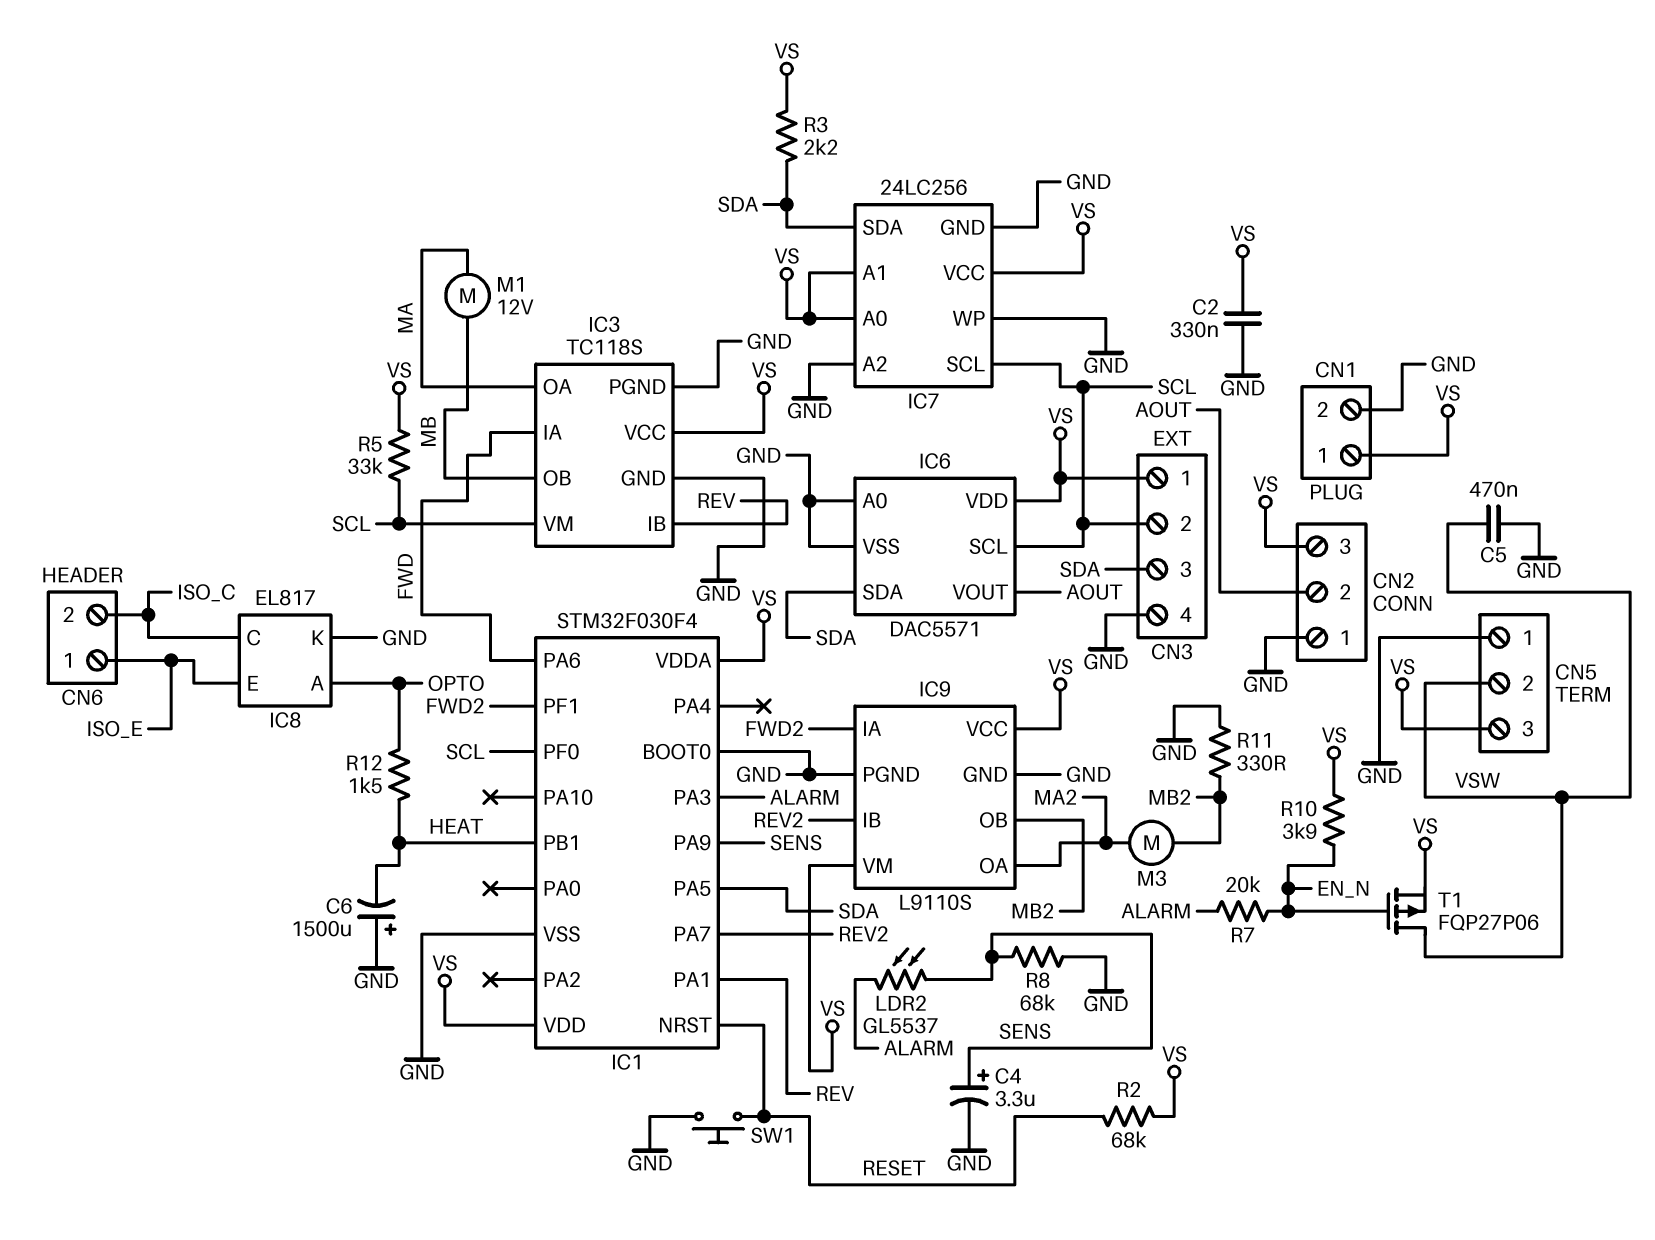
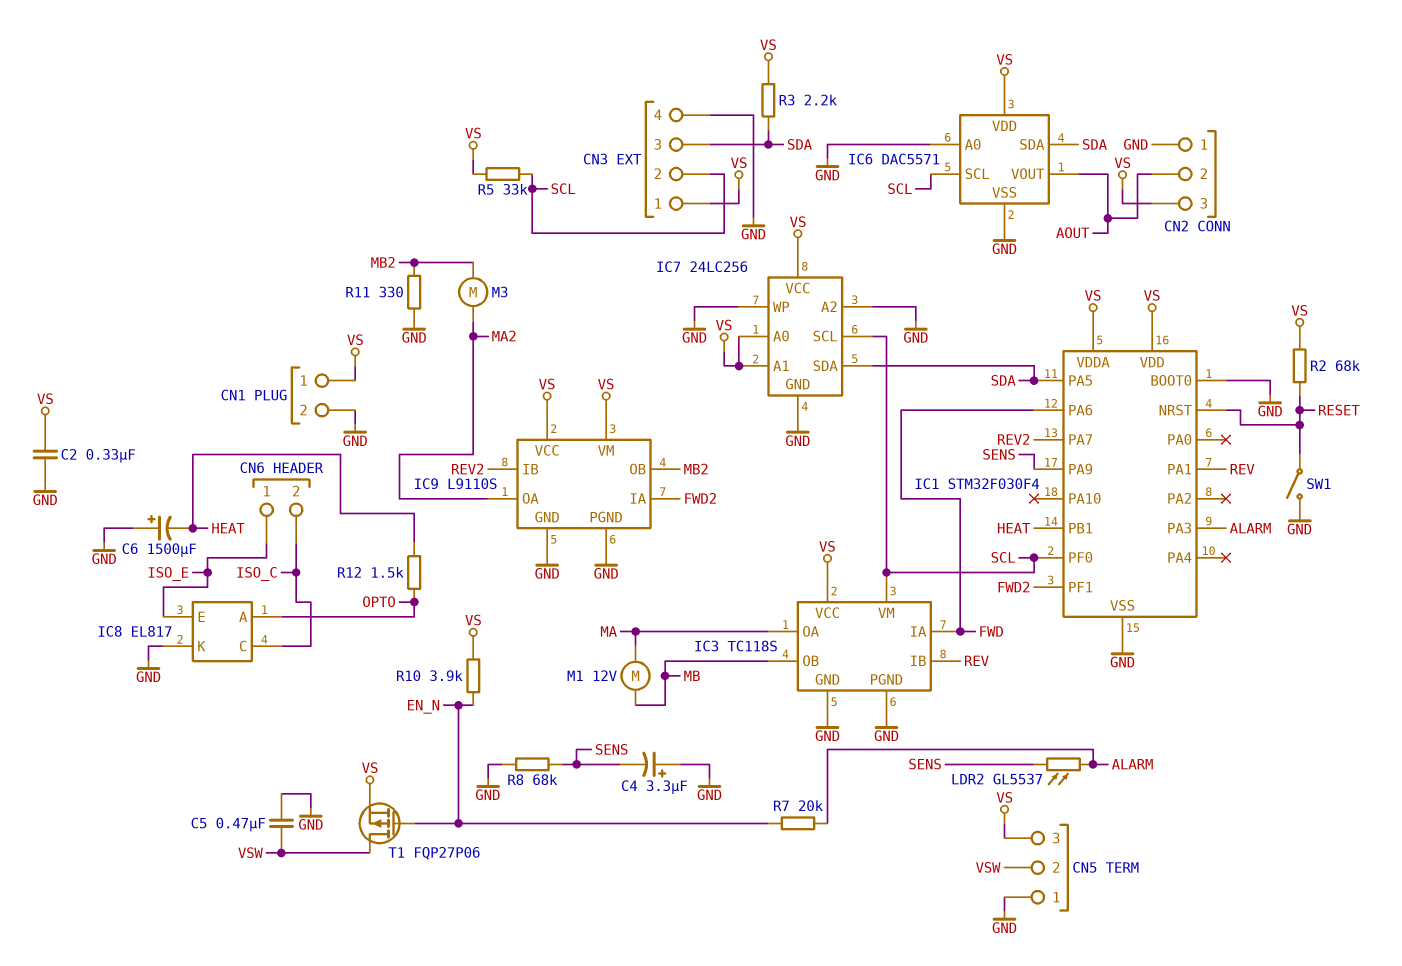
C4: 3.3uF (plus SENS, minus GND) -> 3.3uF (plus GND, minus SENS)
SW1: button (GND, RESET) -> switch (GND, RESET)

